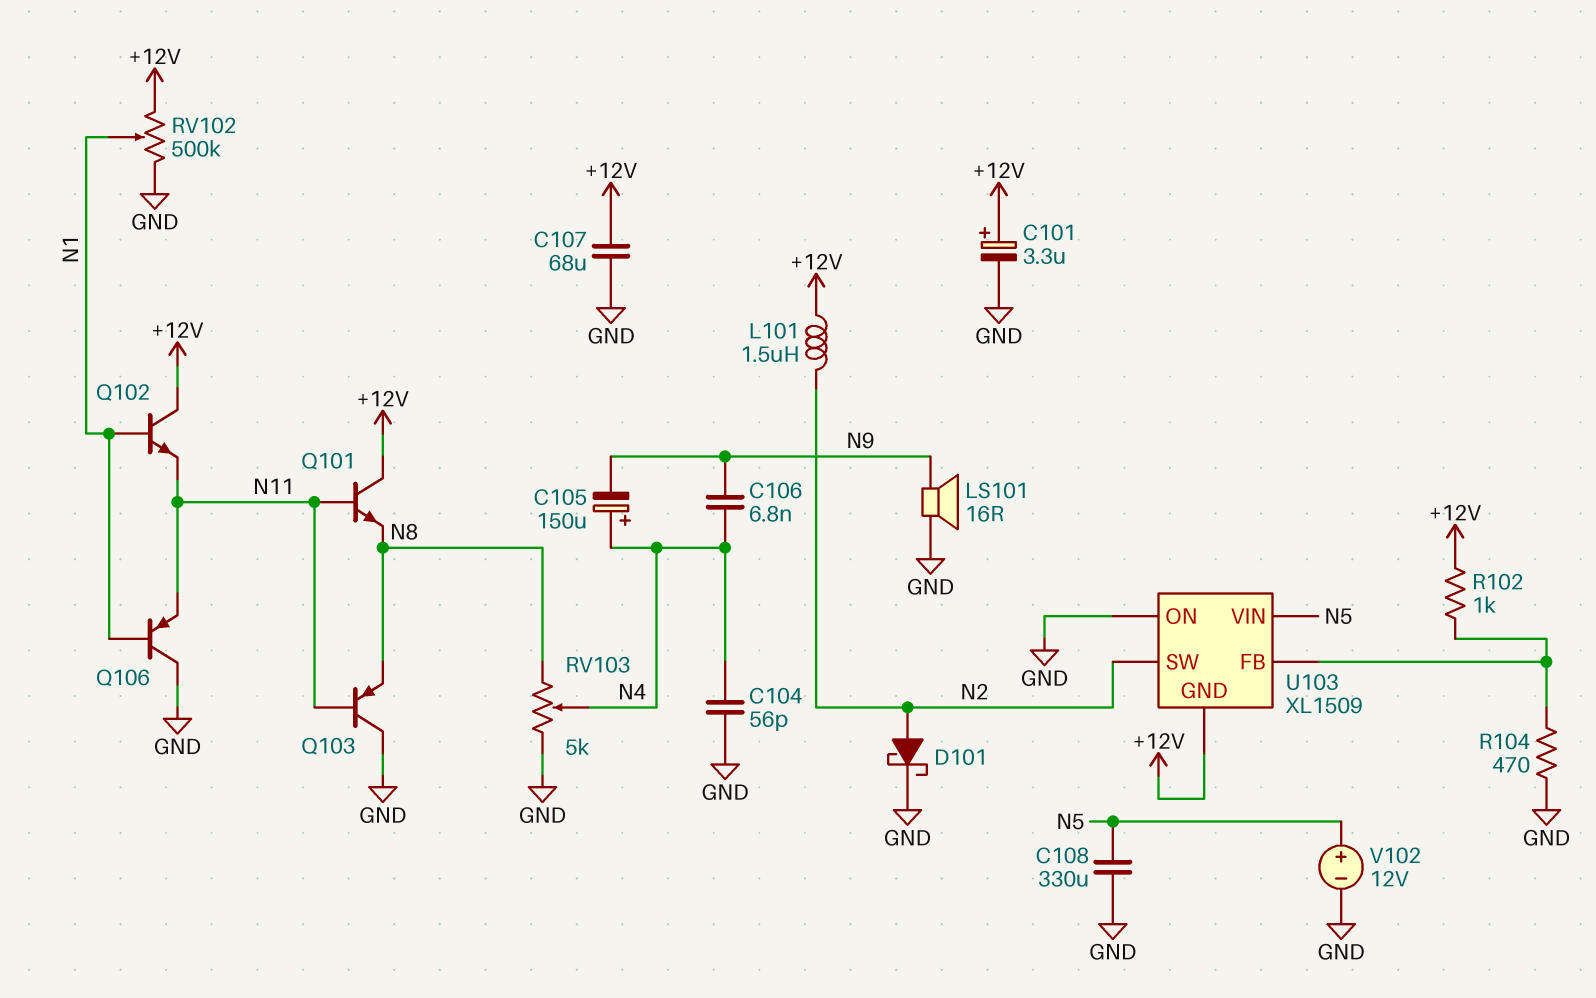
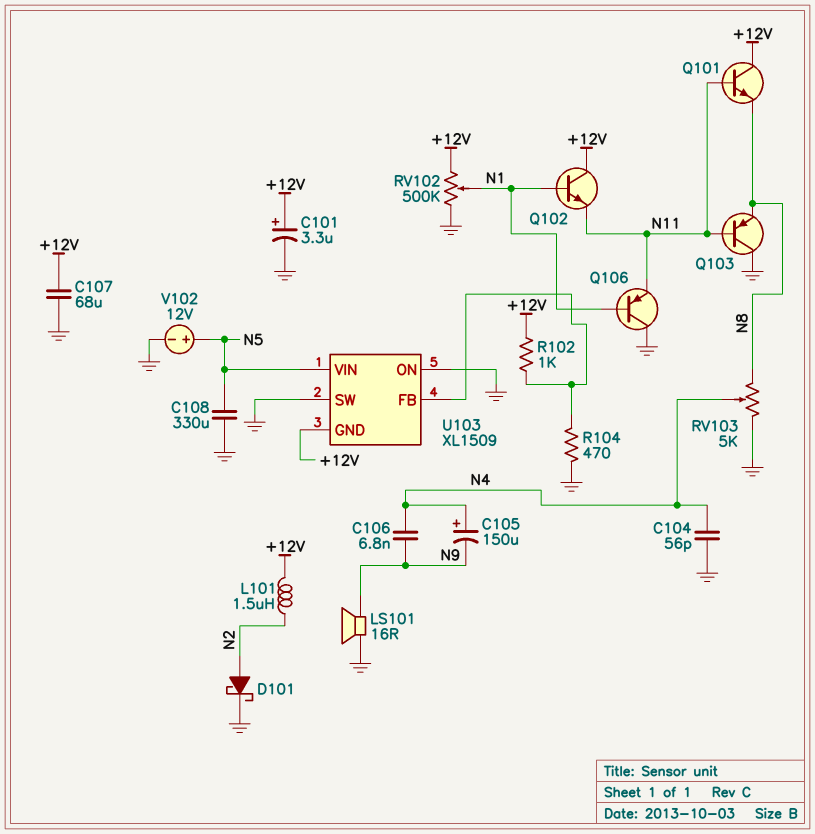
U103 pin SW: N2 -> GND

